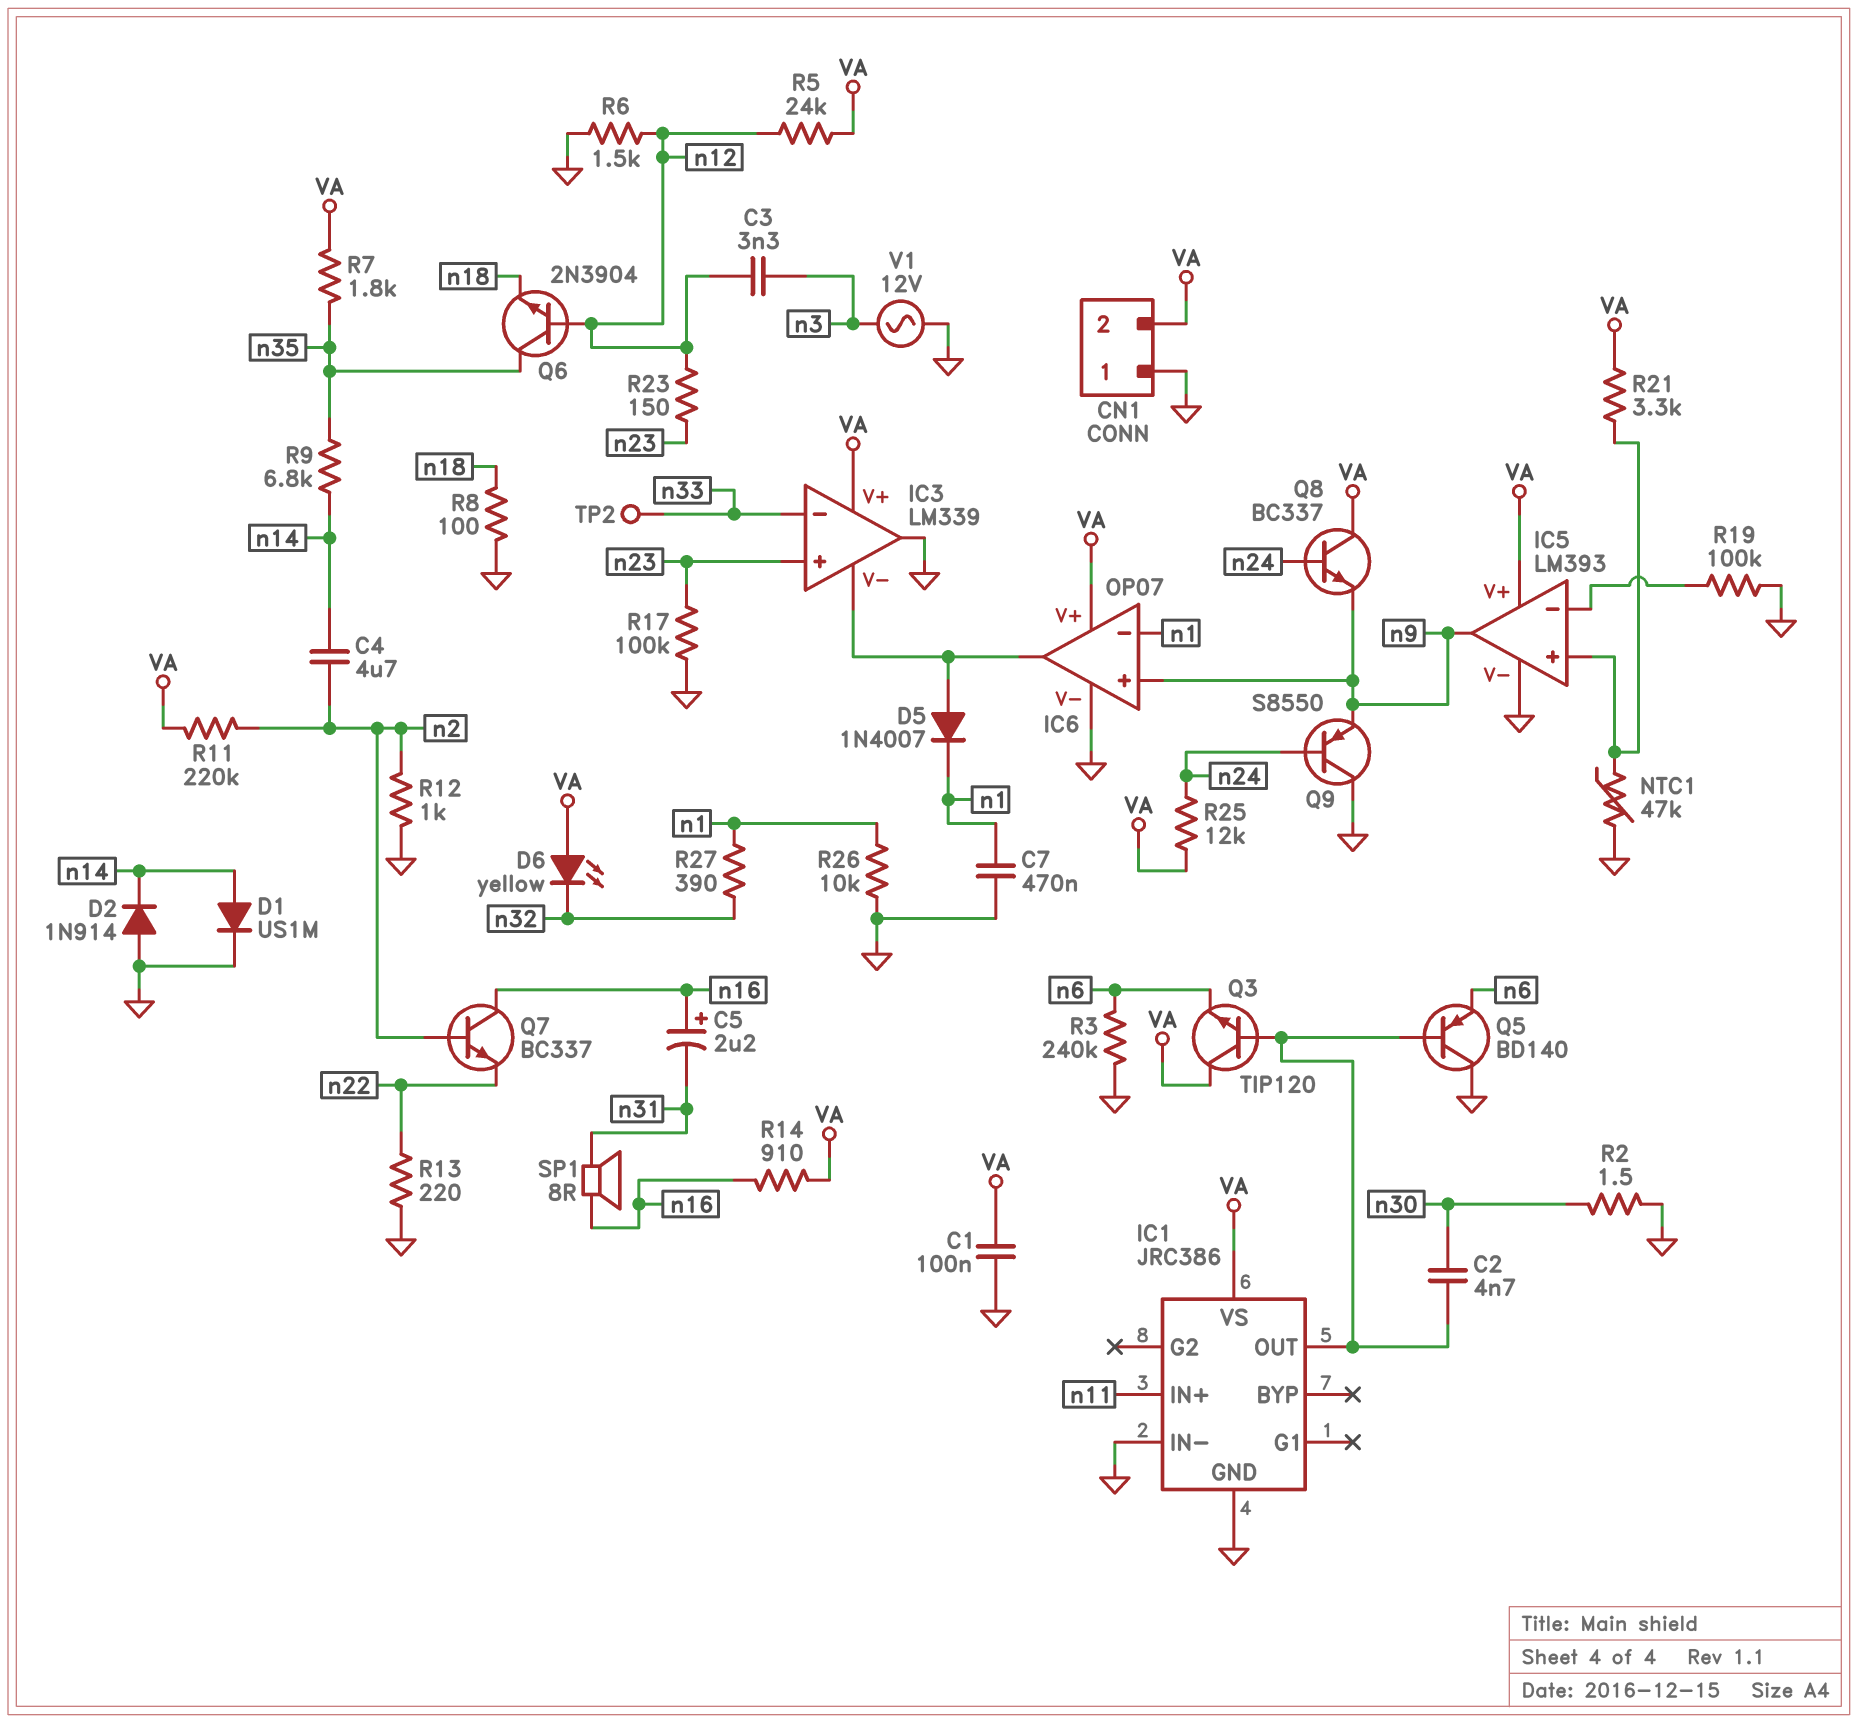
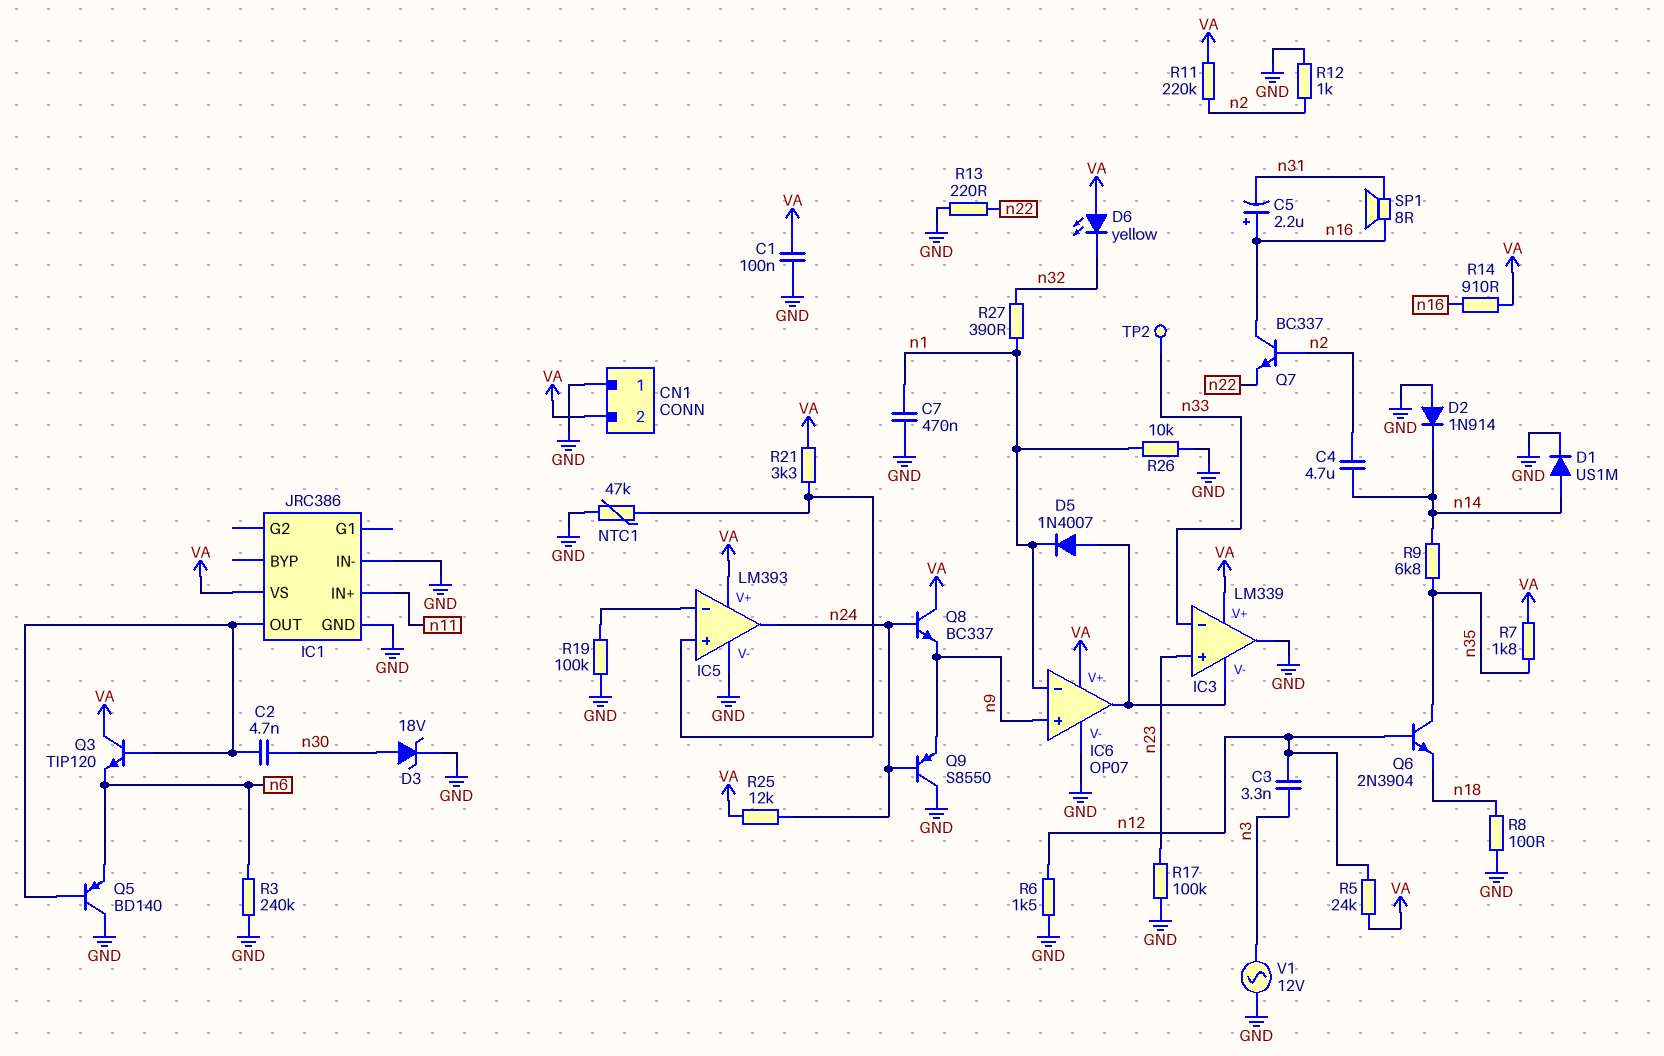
D3: none -> zener 18V (A n30, K GND)
IC5 pin out: n9 -> n24
R2: 1.5 (GND, n30) -> none
R23: 150 (n12, n23) -> none

